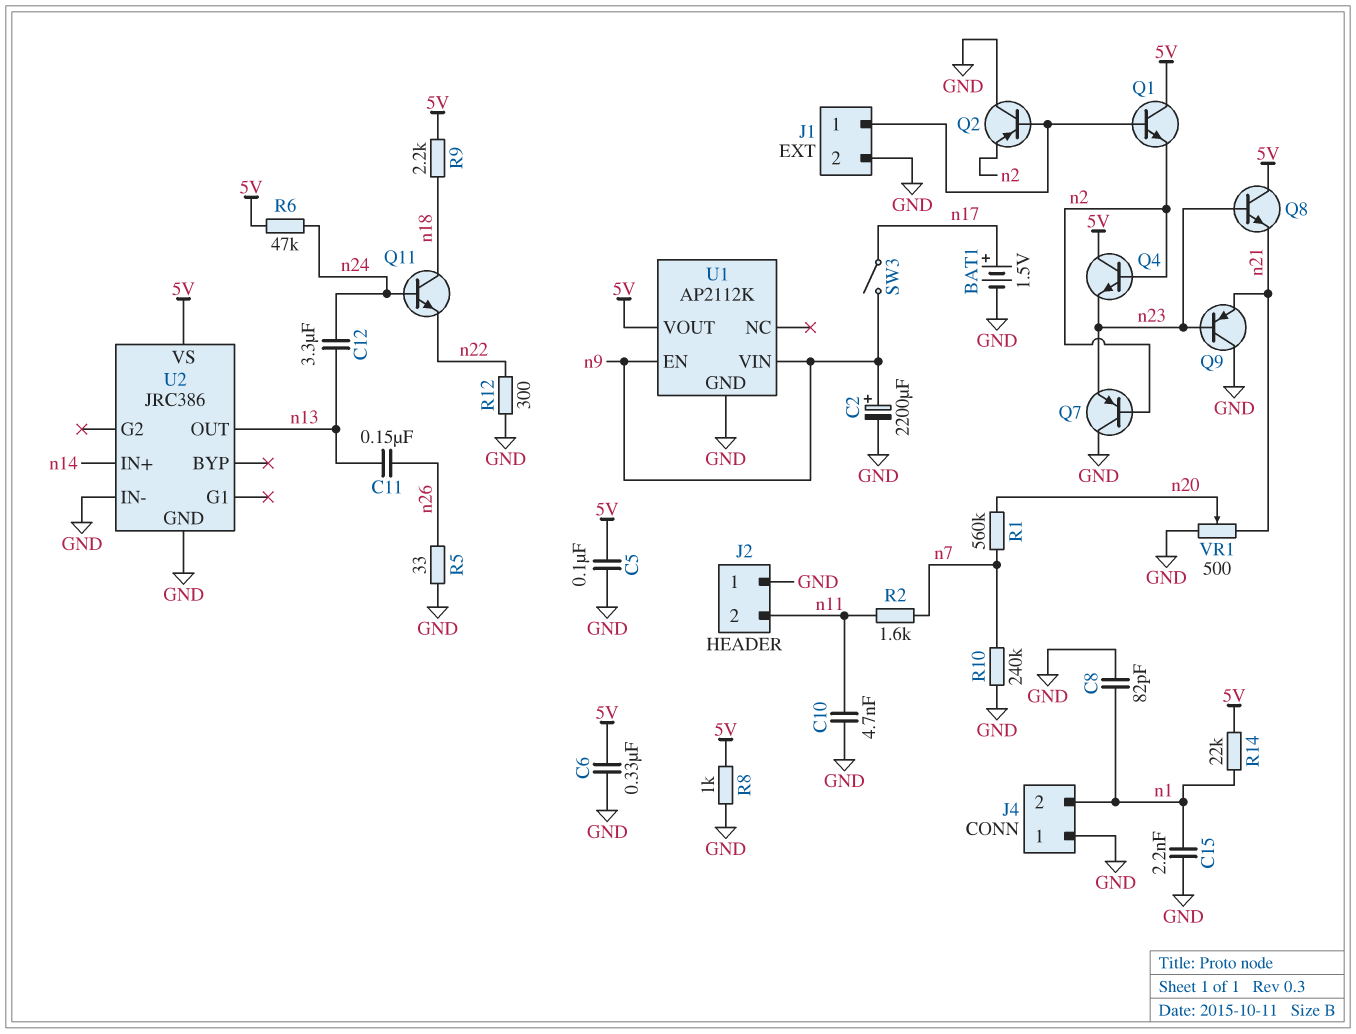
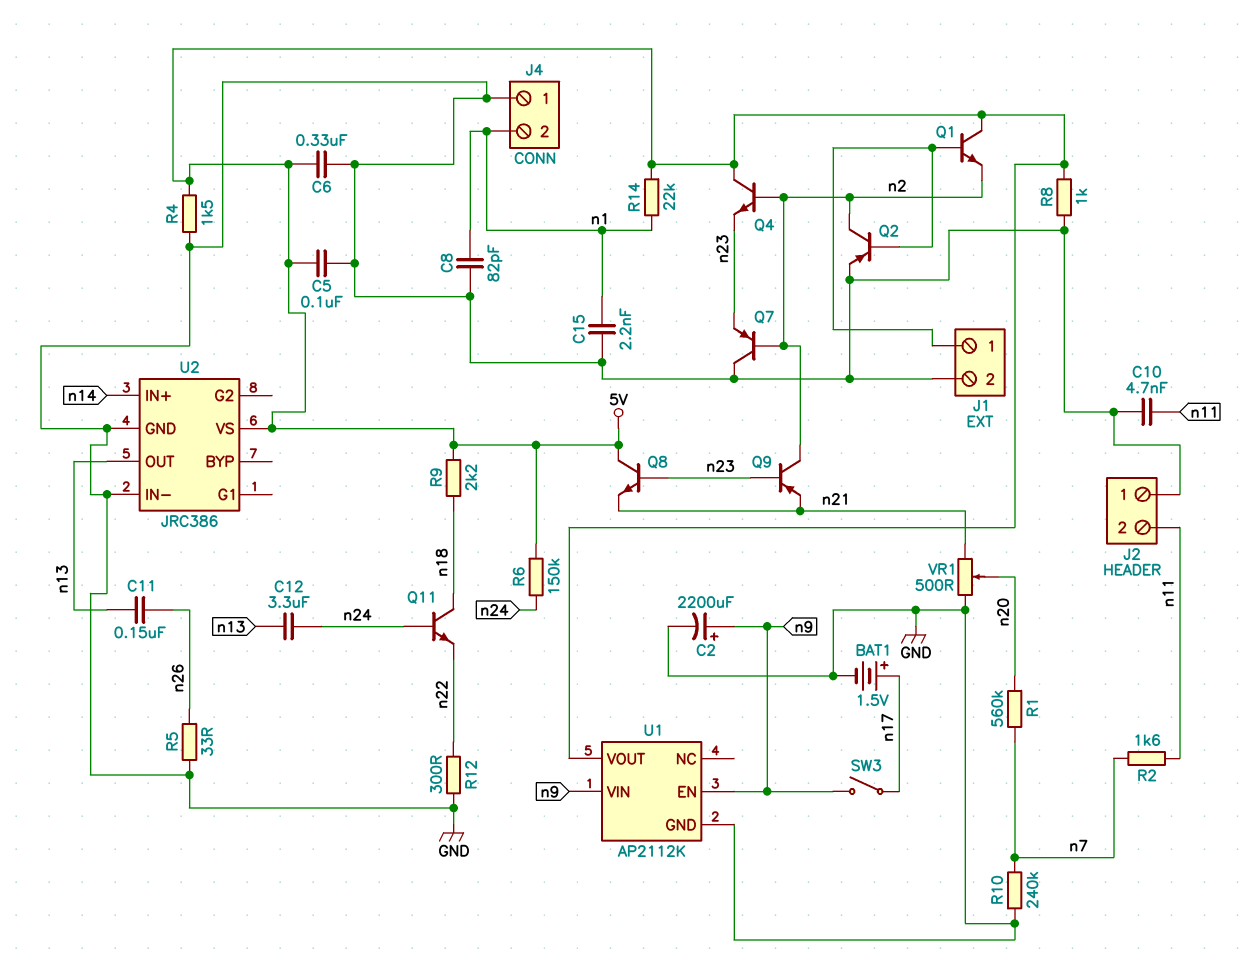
Q2: PNP (B J1/1, C GND, E n2) -> PNP (B J1/1, C n2, E GND)
Q9: PNP (B n23, C GND, E n21) -> PNP (B n23, C n2, E n21)
R4: none -> 1.5k (5V, GND)
R6: 47k (5V, n24) -> 150k (5V, n24)

